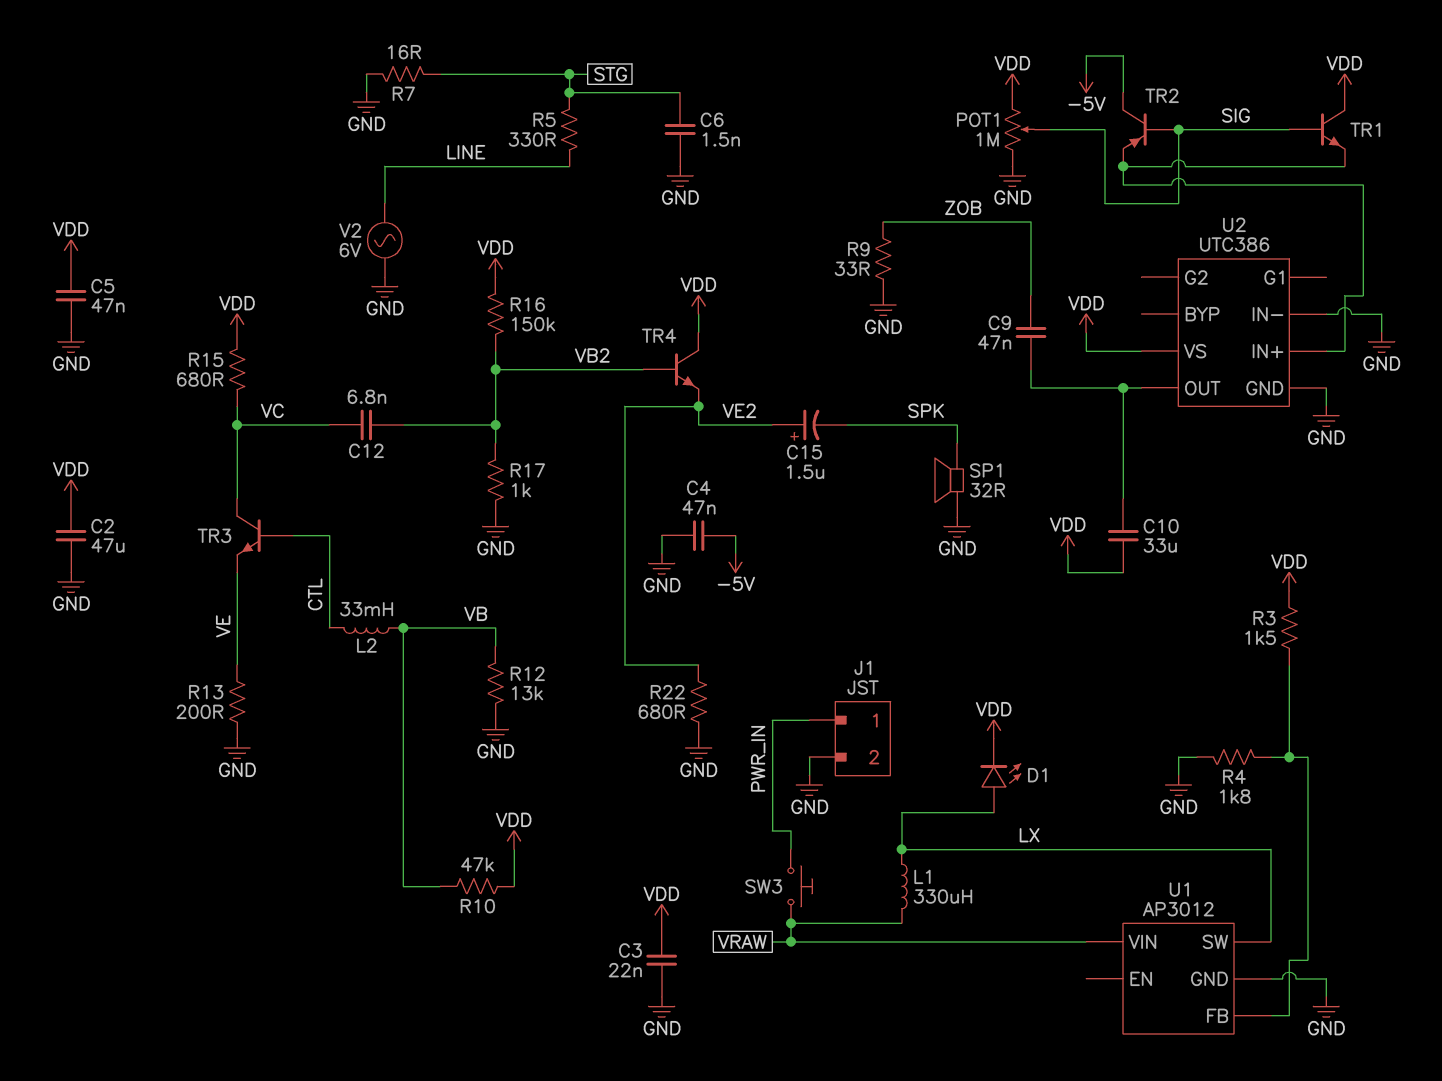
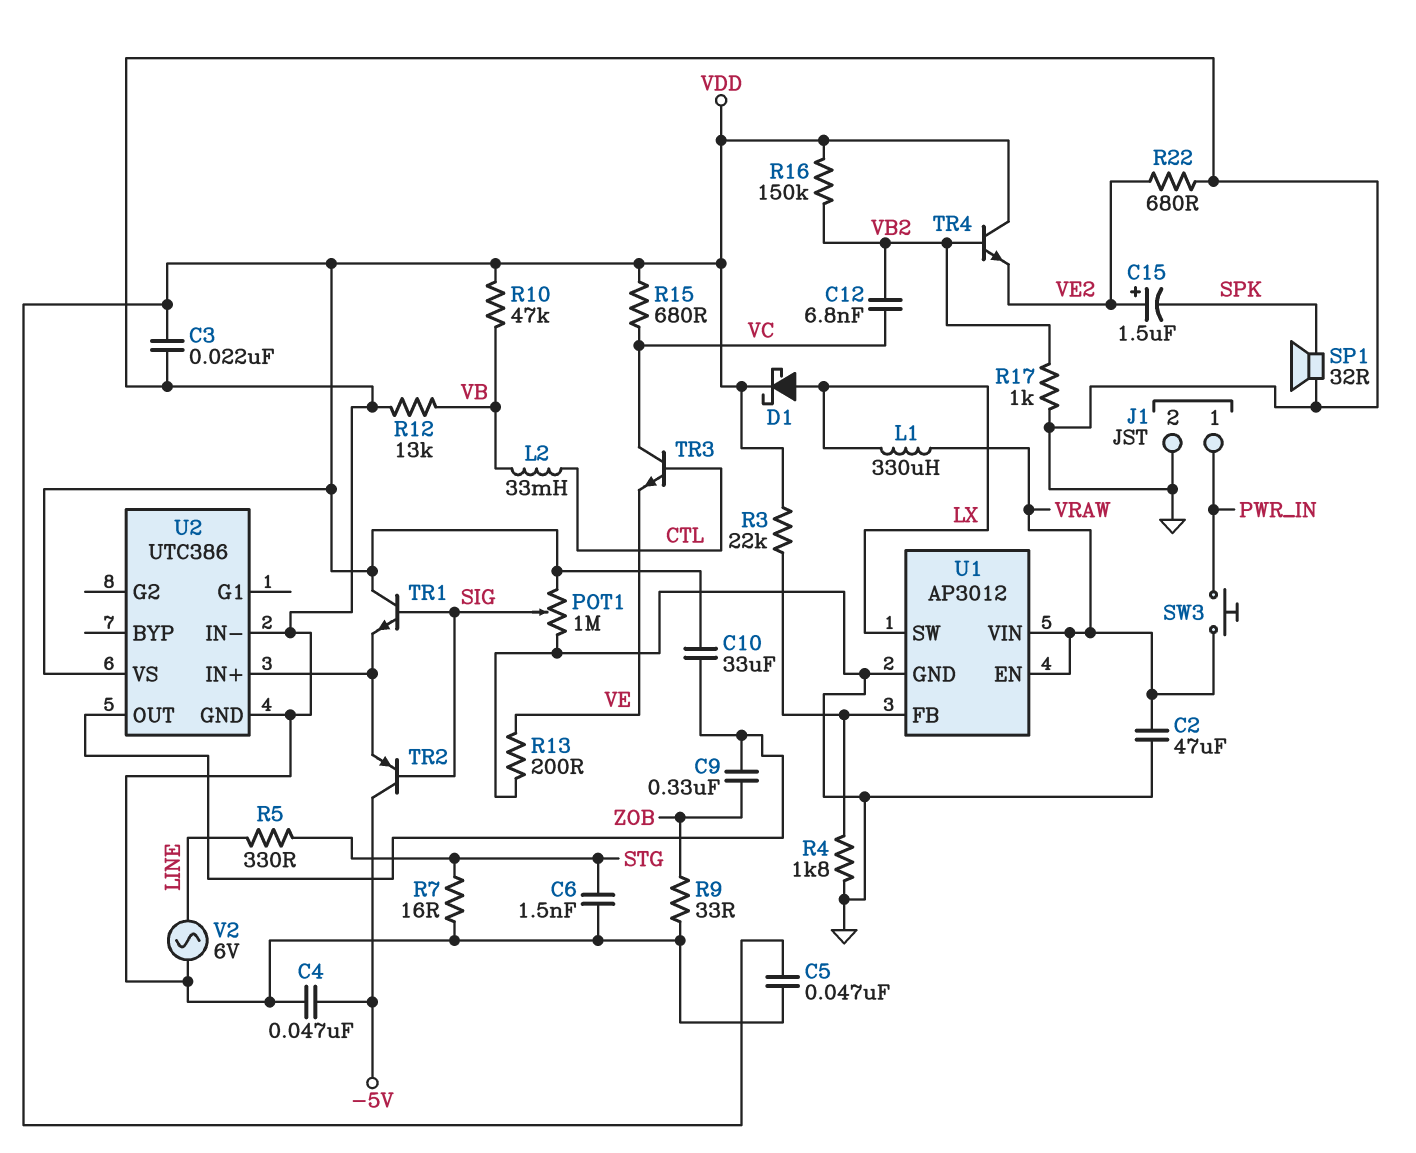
C2: 47uF (GND, VDD) -> 47uF (GND, VRAW)
C9: 47nF (U2/OUT, ZOB) -> 330nF (U2/OUT, ZOB)
D1: LED (A LX, K VDD) -> schottky (A LX, K VDD)
R3: 1.5k (U1/FB, VDD) -> 22k (U1/FB, VDD)
U1 pin EN: none -> VRAW

